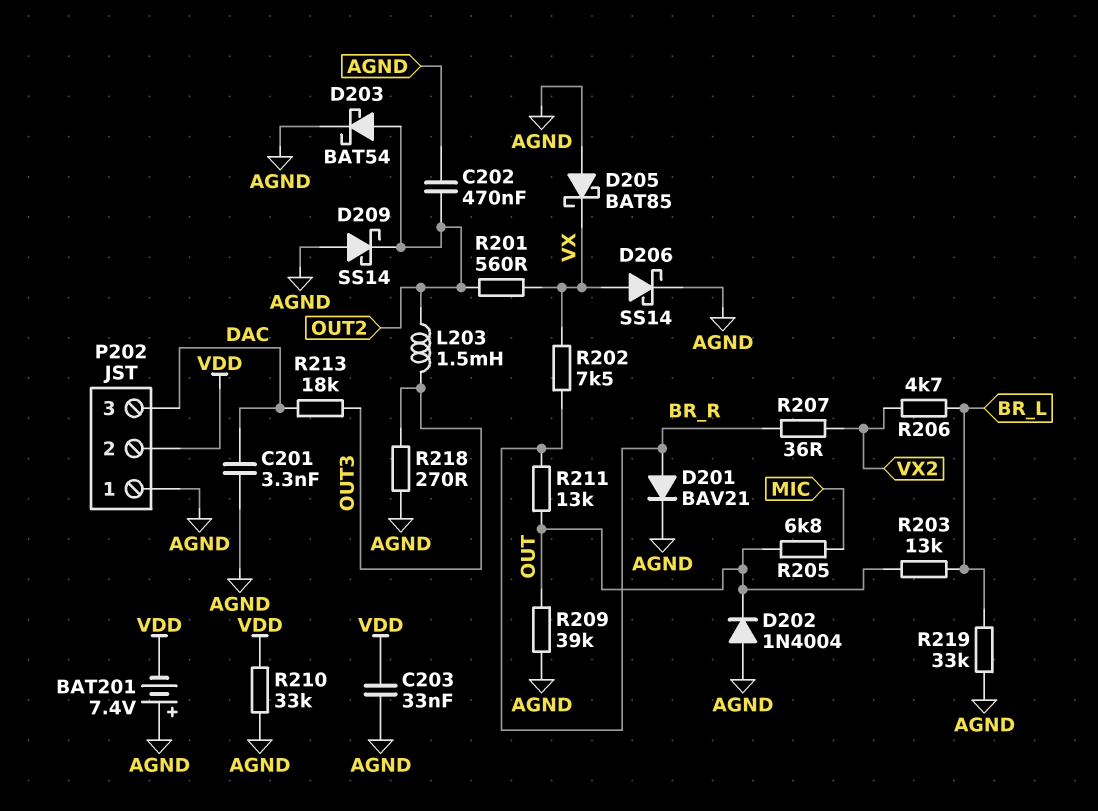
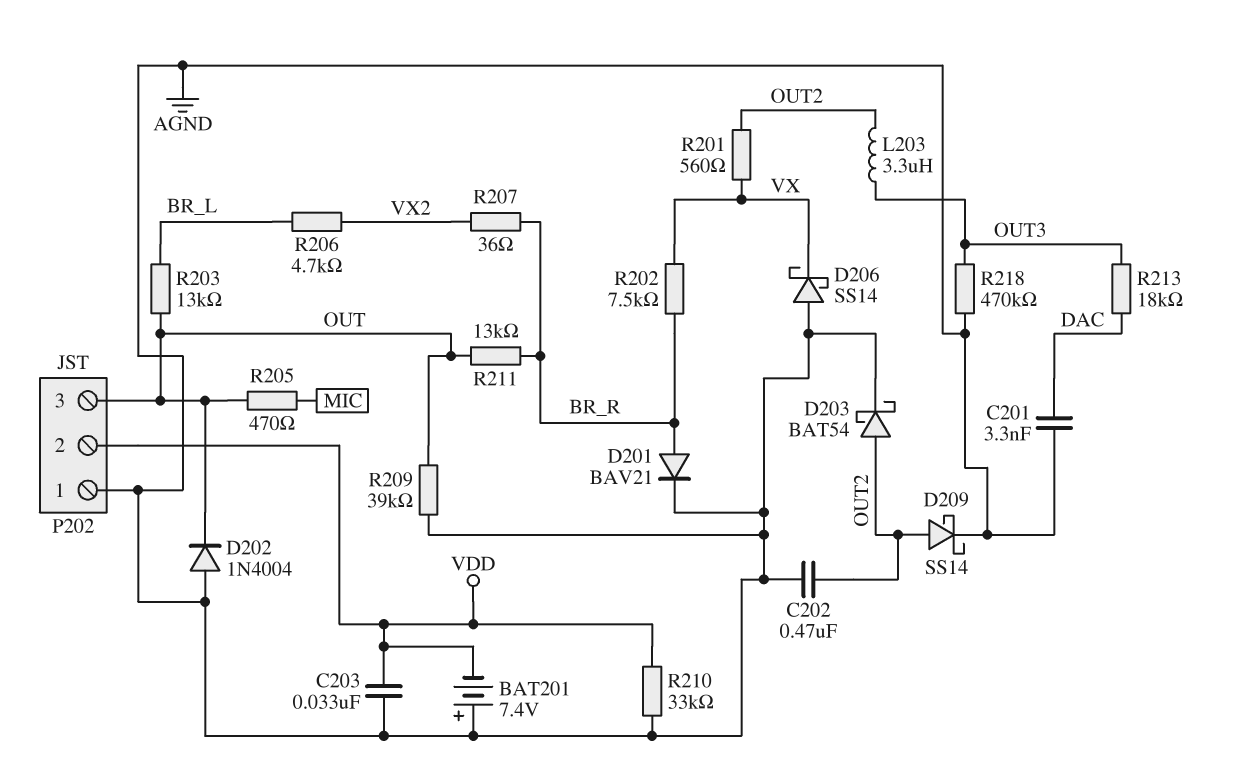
D205: schottky BAT85 (A AGND, K VX) -> none
D206: schottky SS14 (A VX, K AGND) -> schottky SS14 (A AGND, K VX)
D209: schottky SS14 (A AGND, K OUT2) -> schottky SS14 (A OUT2, K AGND)
L203: 1.5mH (OUT2, OUT3) -> 3.3uH (OUT2, OUT3)
P202 pin 3: DAC -> OUT
R205: 6.8k (MIC, OUT) -> 470 (MIC, OUT)
R218: 270 (AGND, OUT3) -> 470k (AGND, OUT3)
R219: 33k (AGND, BR_L) -> none

